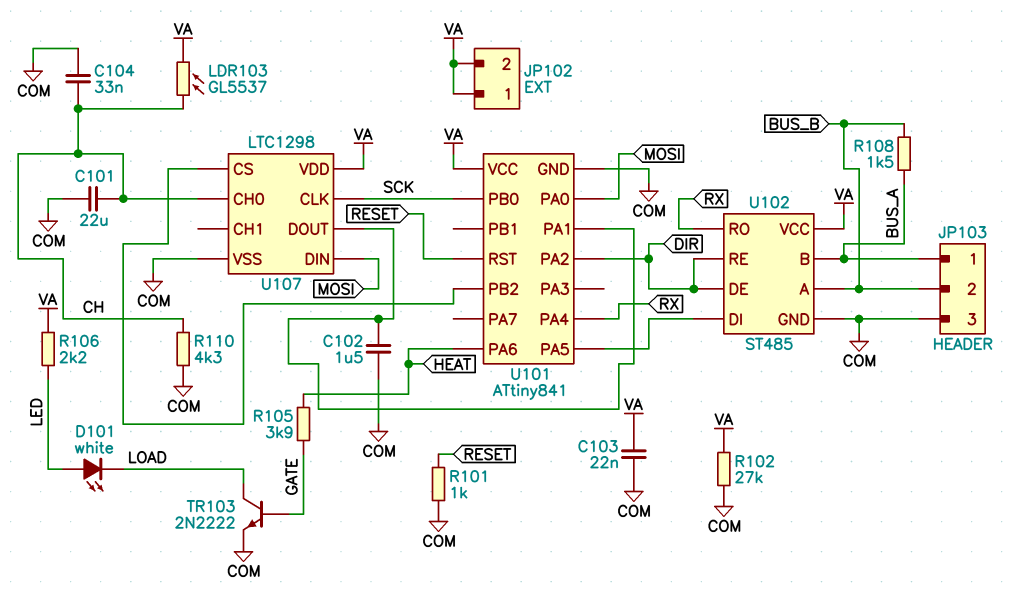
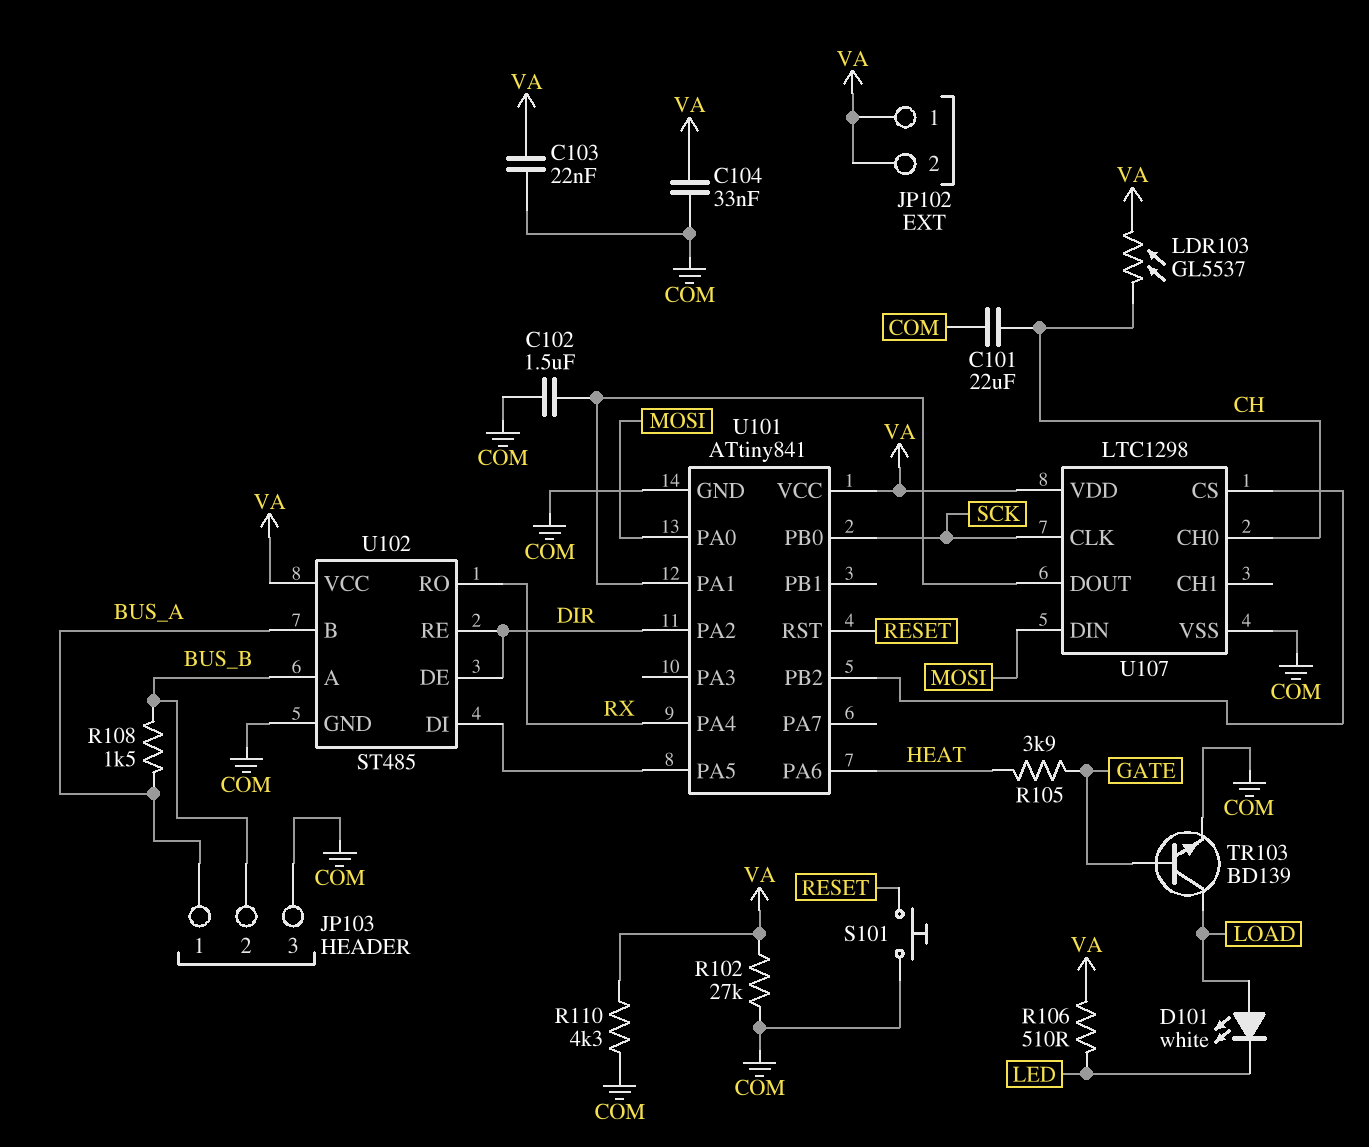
C104: 33nF (CH, COM) -> 33nF (COM, VA)
D101: LED white (A LED, K LOAD) -> LED white (A LOAD, K LED)
R101: 1k (COM, RESET) -> none
R106: 2.2k (LED, VA) -> 510 (LED, VA)
R110: 4.3k (CH, COM) -> 4.3k (COM, VA)
S101: none -> button (COM, RESET)
TR103: NPN 2N2222 (B GATE, C LOAD, E COM) -> NPN BD139 (B GATE, C LOAD, E COM)

